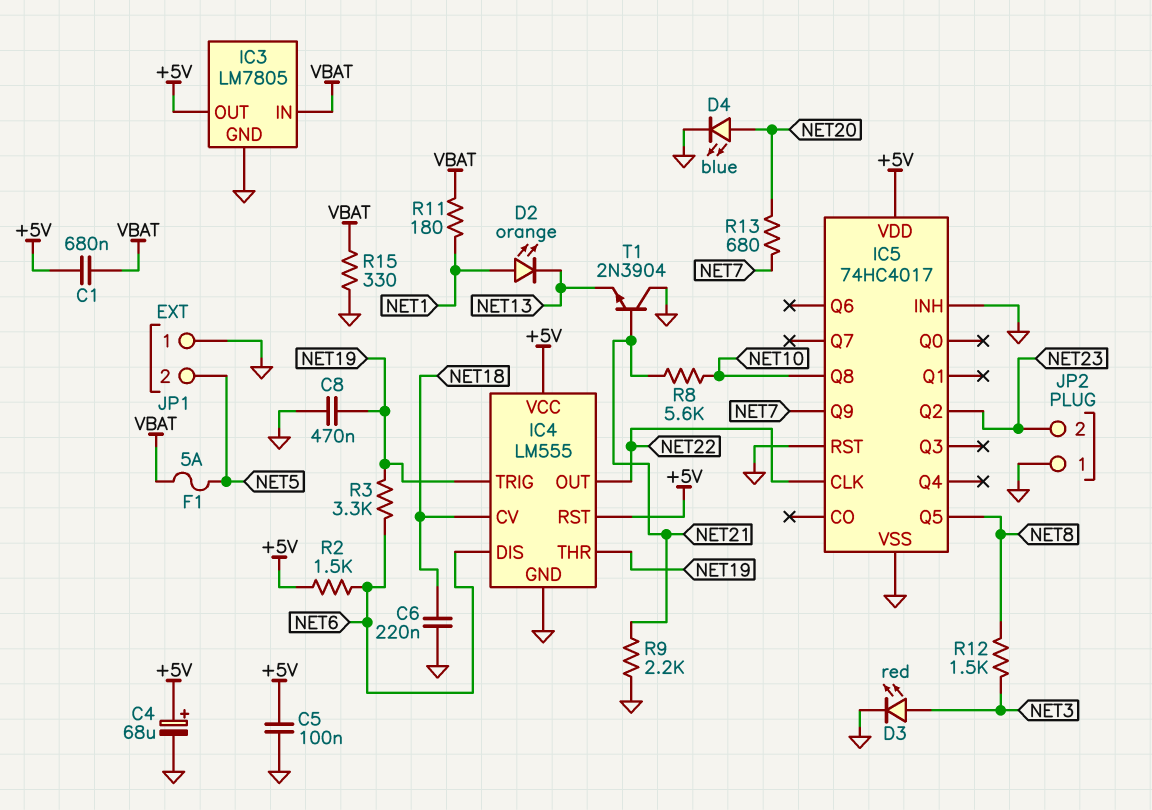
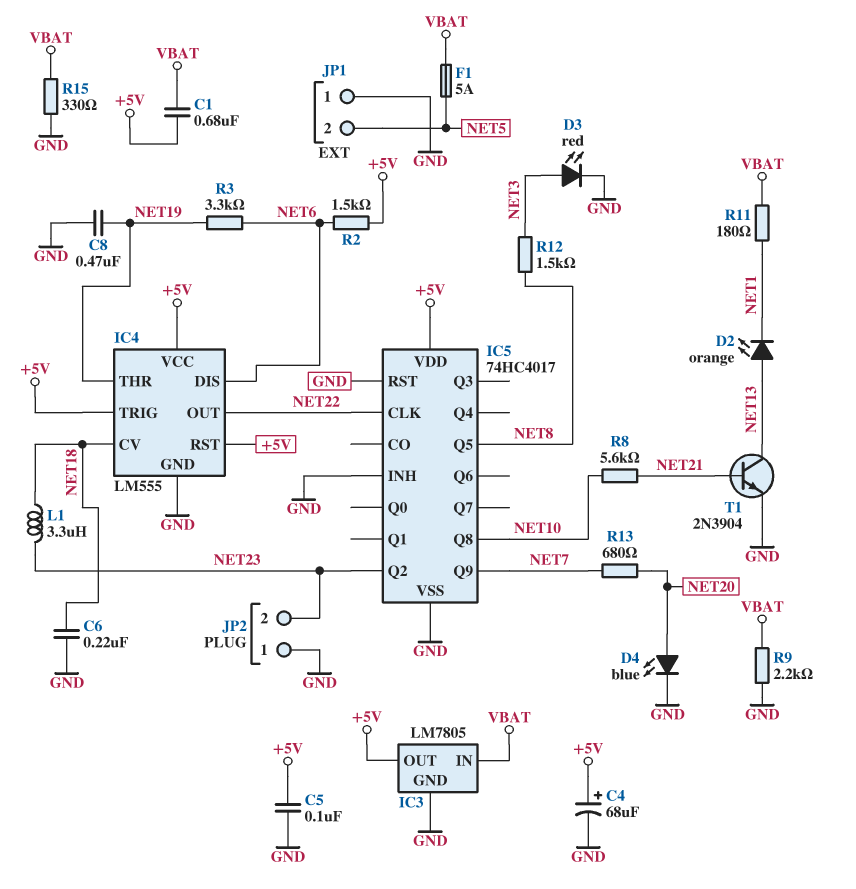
D2: LED orange (A NET1, K NET13) -> LED orange (A NET13, K NET1)
IC4 pin TRIG: NET19 -> +5V
L1: none -> 3.3uH (NET18, NET23)
R9: 2.2k (GND, NET21) -> 2.2k (GND, VBAT)
T1: NPN 2N3904 (B NET21, C GND, E NET13) -> NPN 2N3904 (B NET21, C NET13, E GND)

